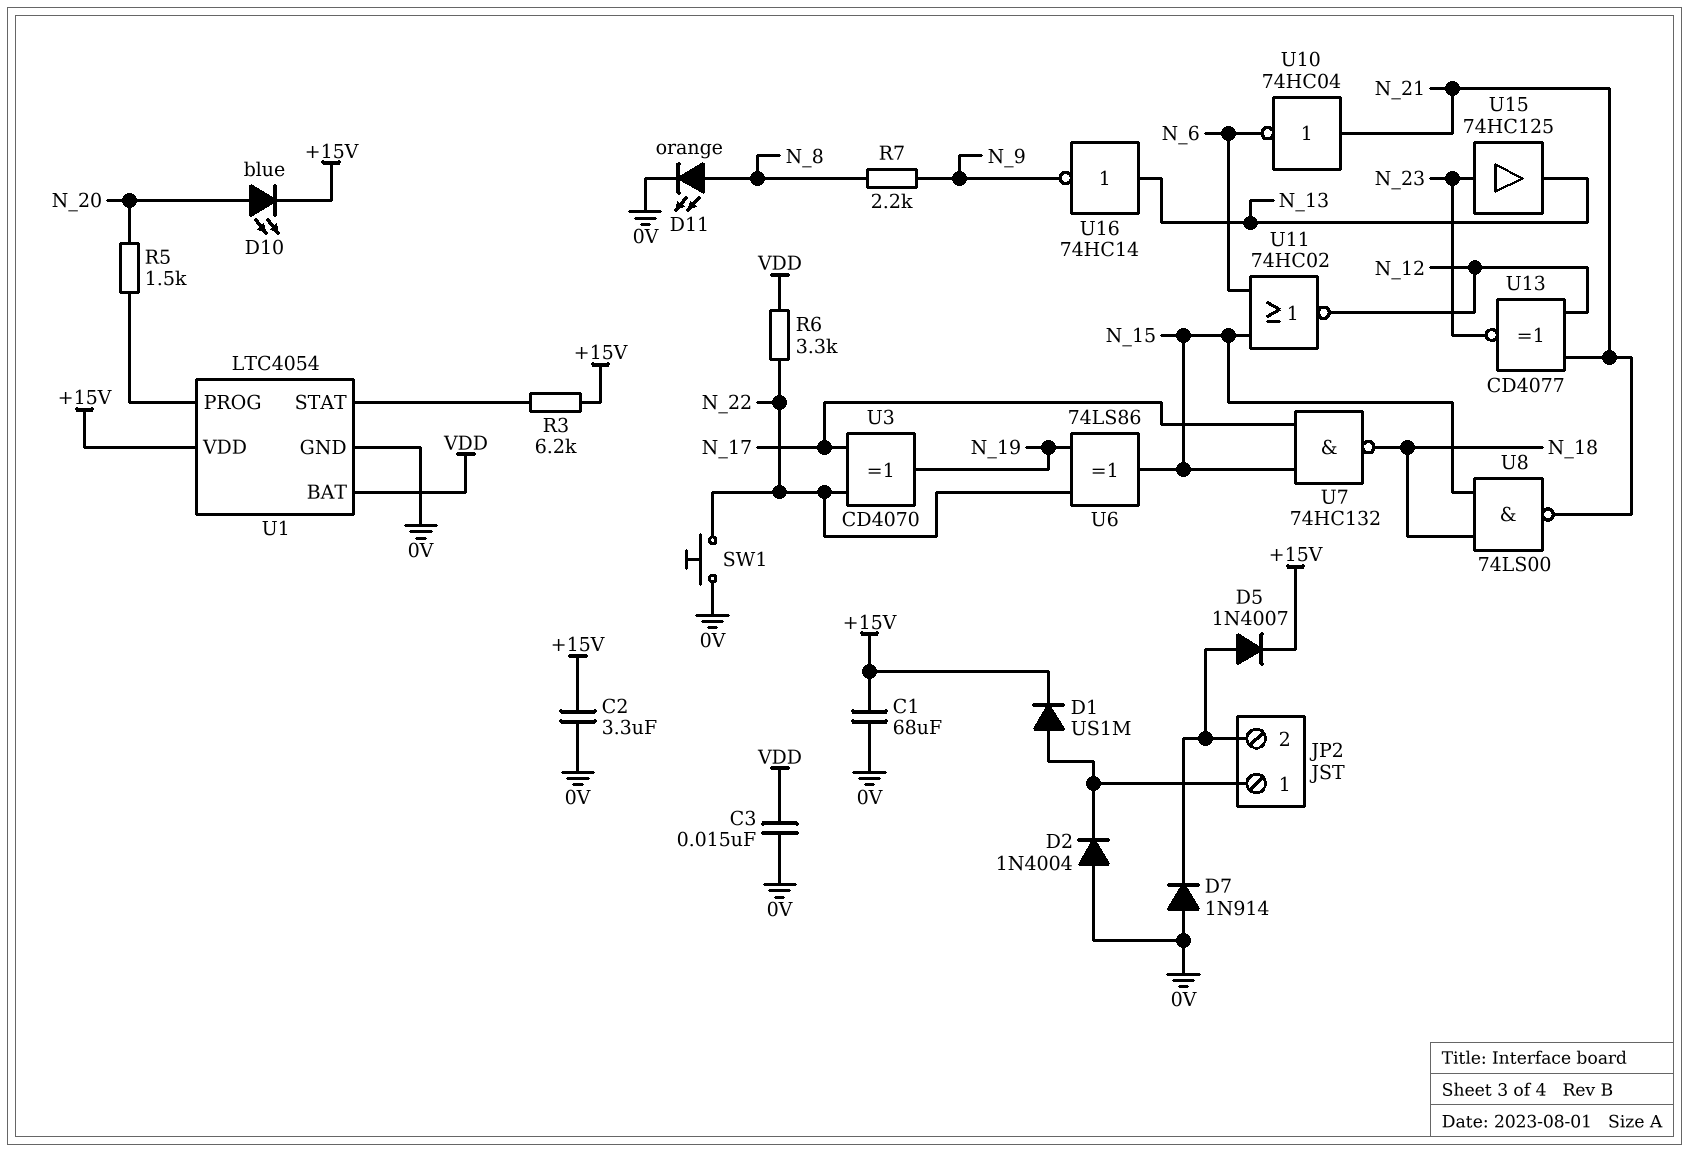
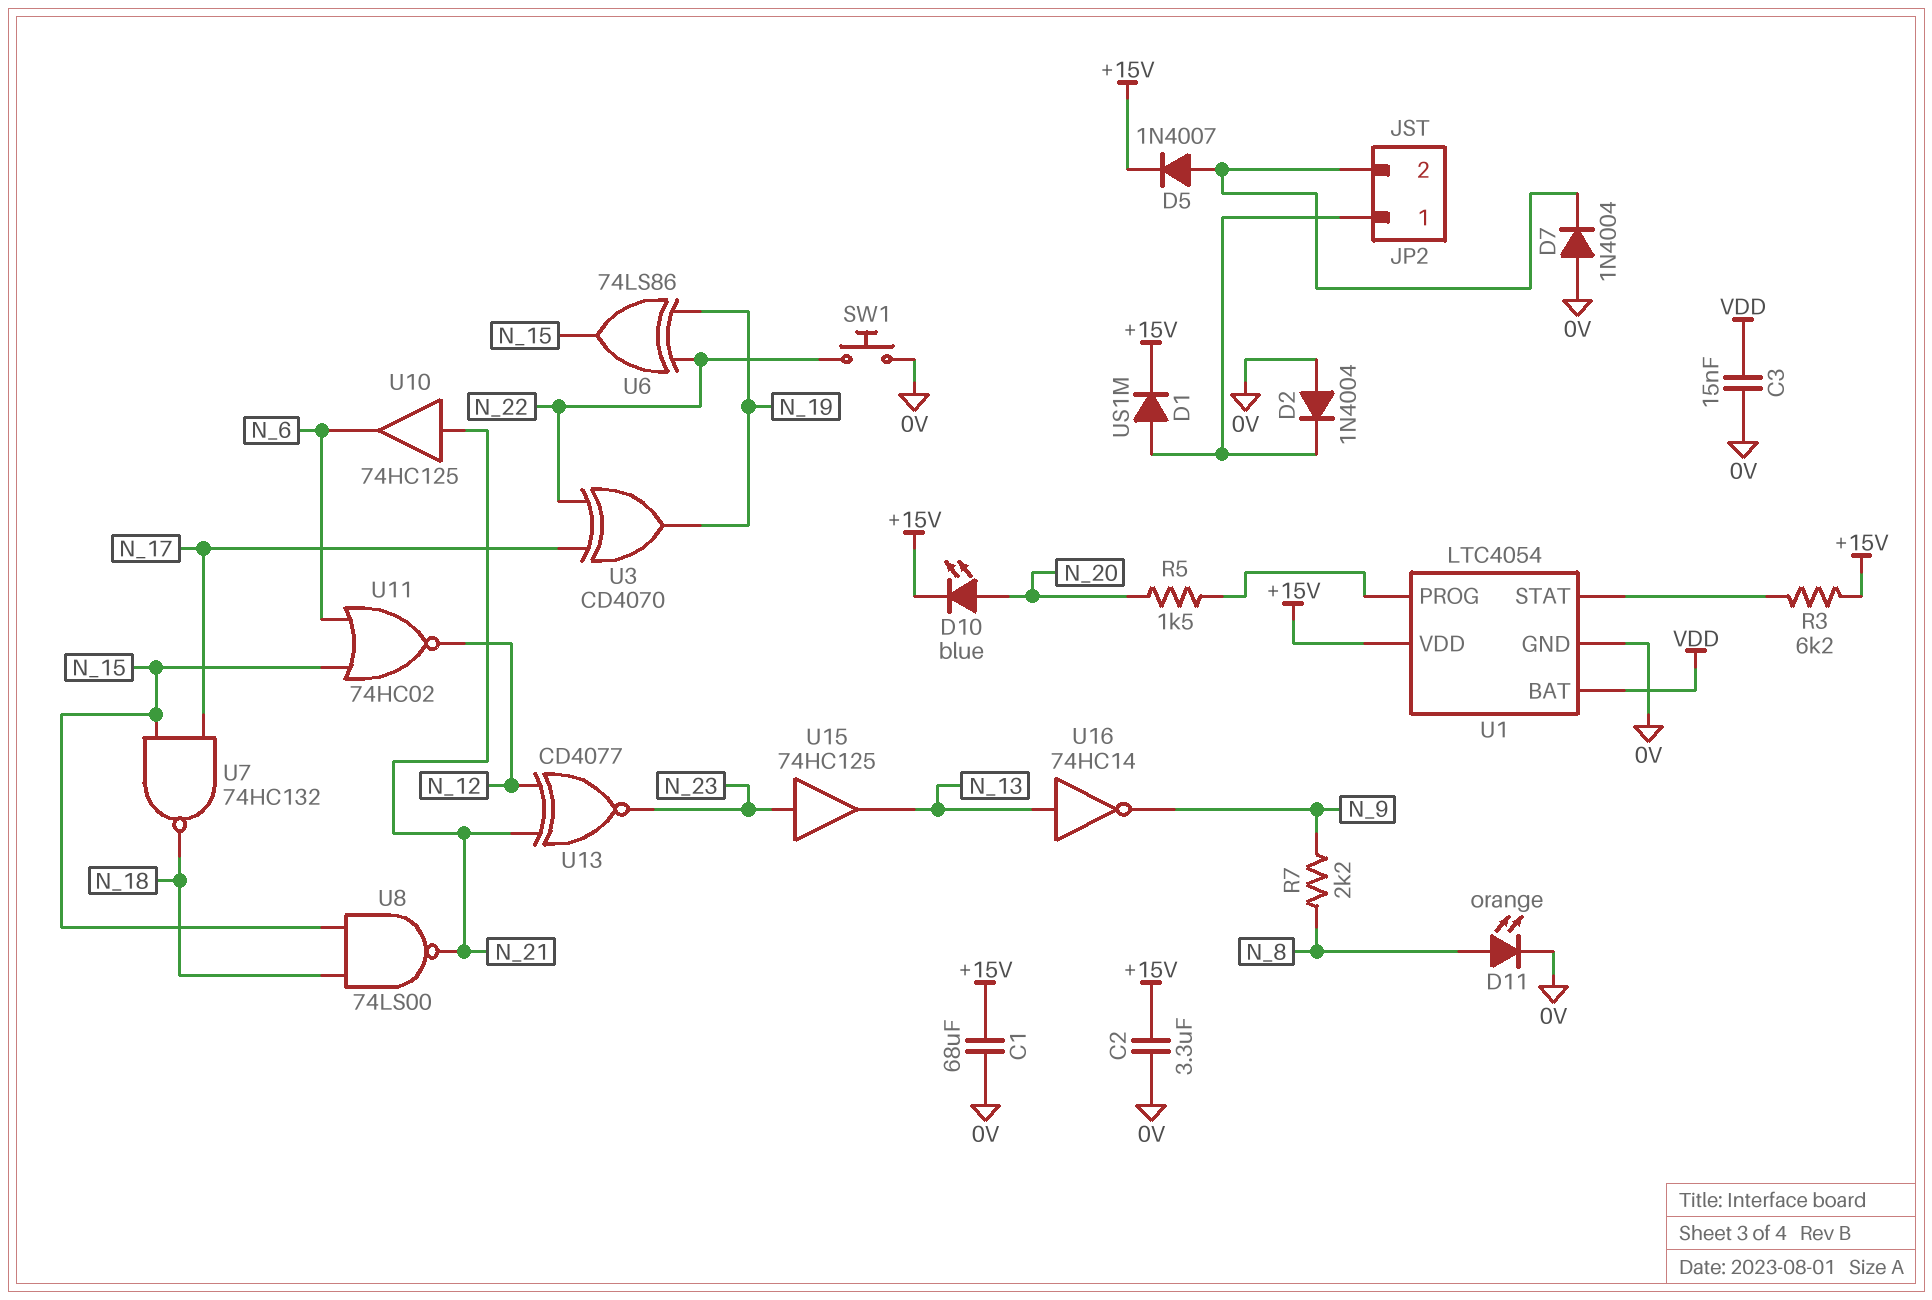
D7: diode 1N914 (A 0V, K JP2/2) -> diode 1N4004 (A 0V, K JP2/2)
R6: 3.3k (N_22, VDD) -> none
U10: NOT 74HC04 (in N_21, out N_6) -> buffer 74HC125 (in N_21, out N_6)

